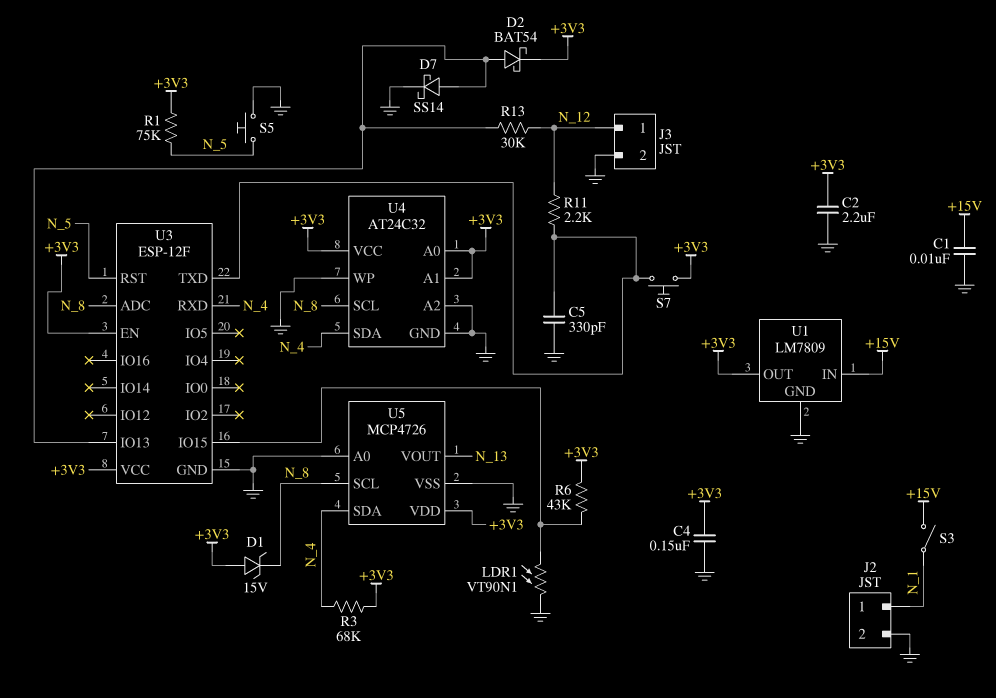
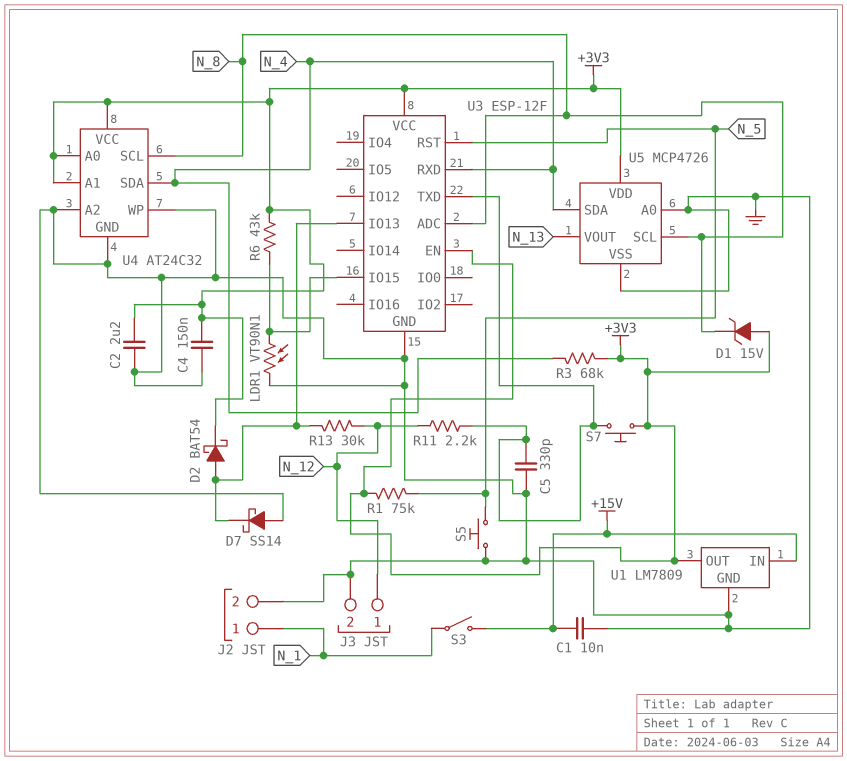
D7: schottky SS14 (A U3/IO13, K GND) -> schottky SS14 (A GND, K U3/IO13)

